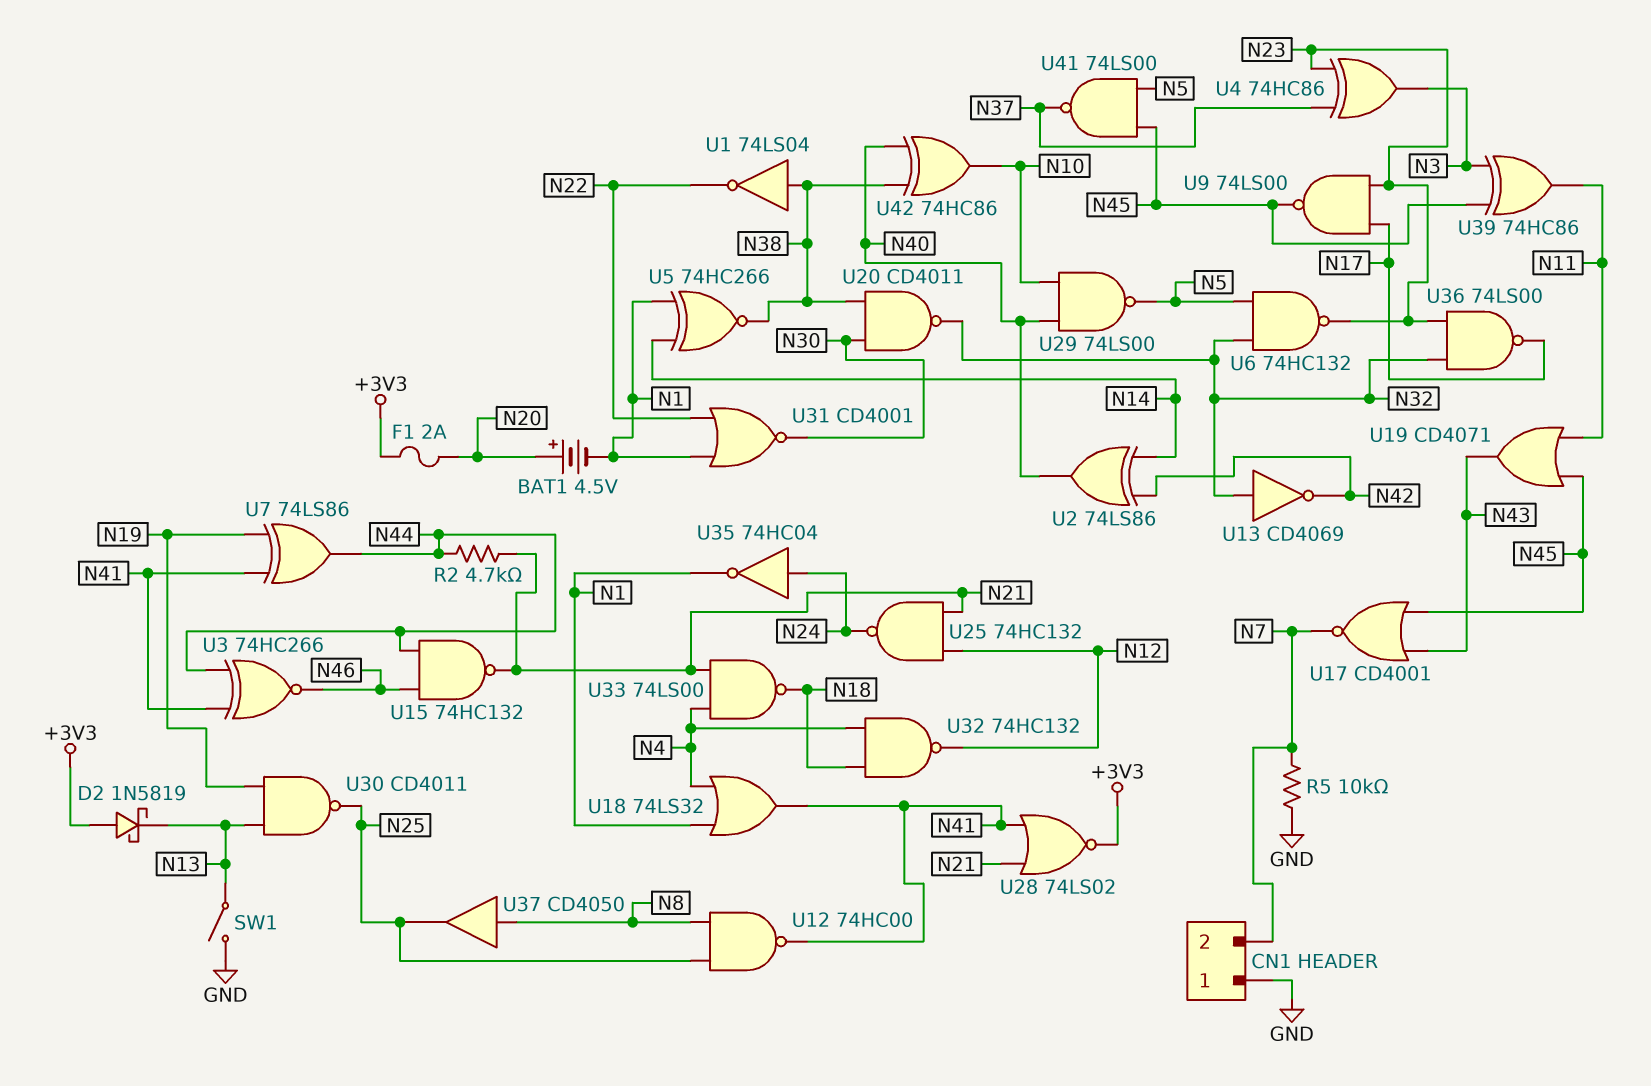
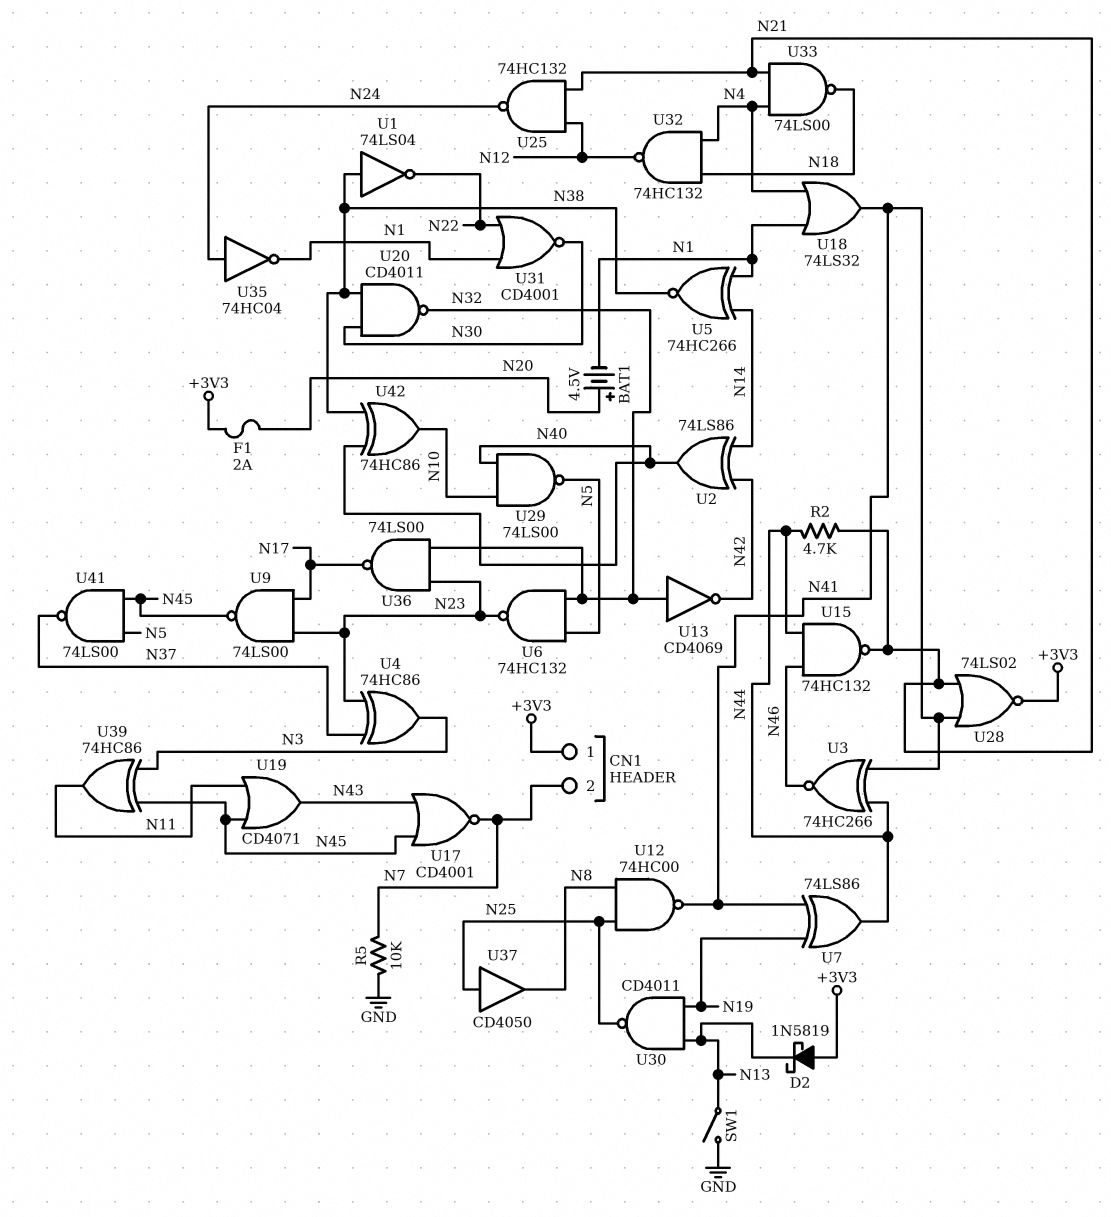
CN1 pin 1: GND -> +3V3
U37: buffer CD4050 (in N8, out N25) -> buffer CD4050 (in N25, out N8)

